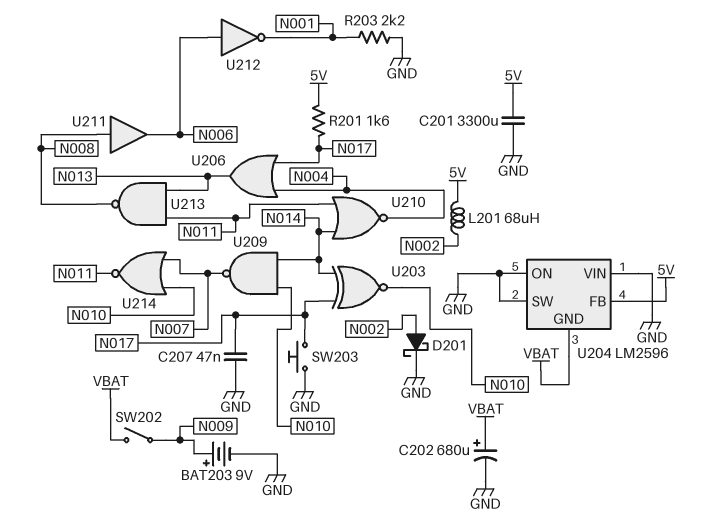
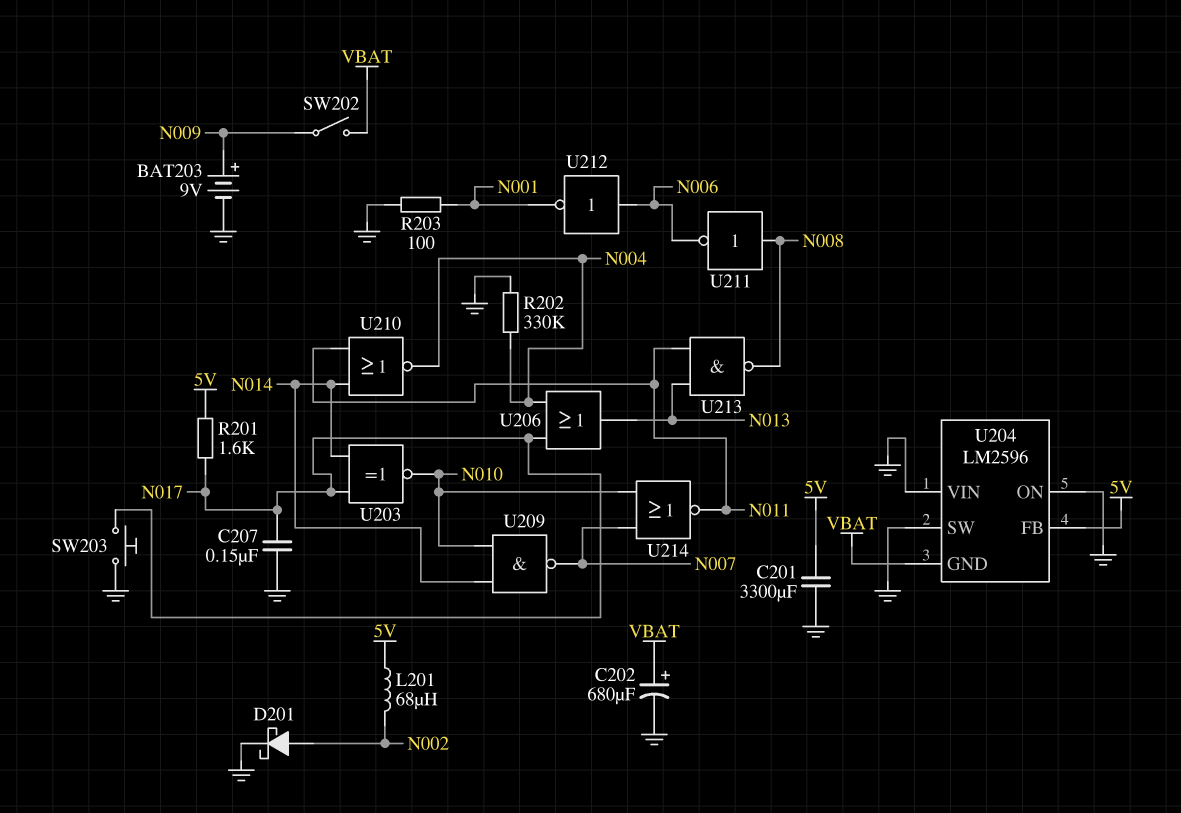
C207: 47nF (GND, N017) -> 150nF (GND, N017)
R202: none -> 330k (GND, N004)
R203: 2.2k (GND, N001) -> 100 (GND, N001)
U211: buffer (in N008, out N006) -> NOT (in N008, out N006)

